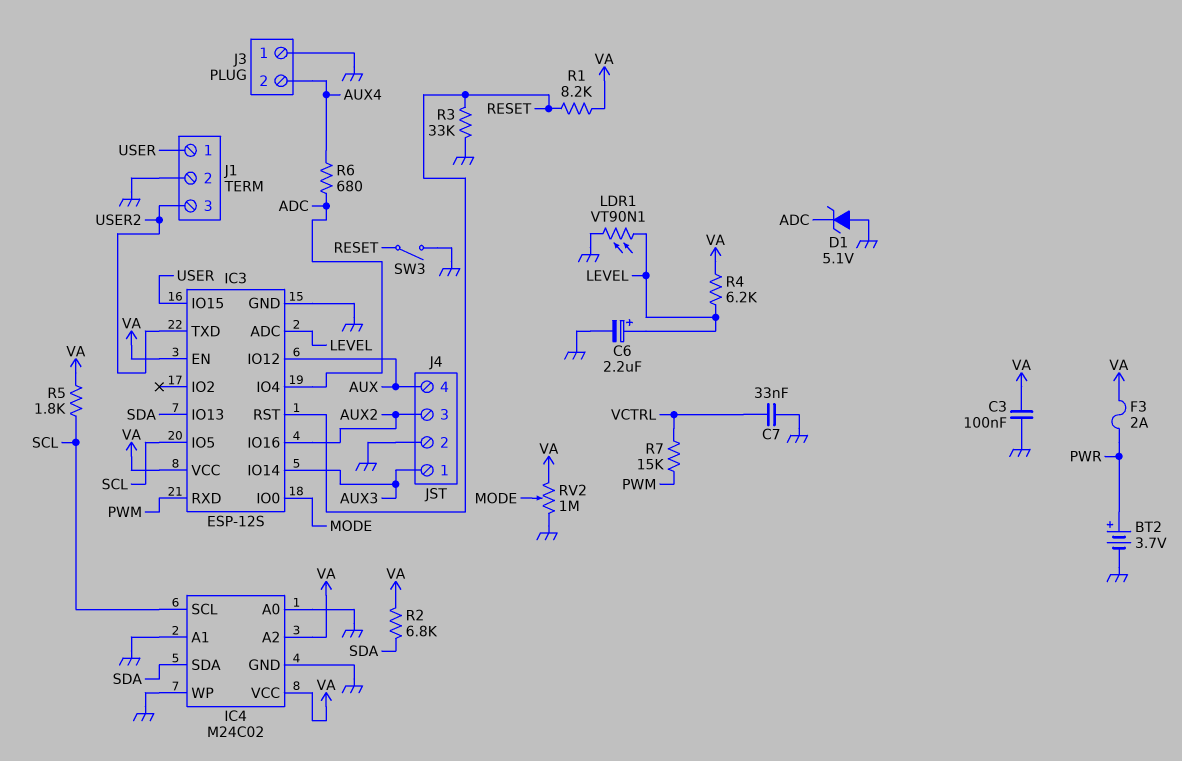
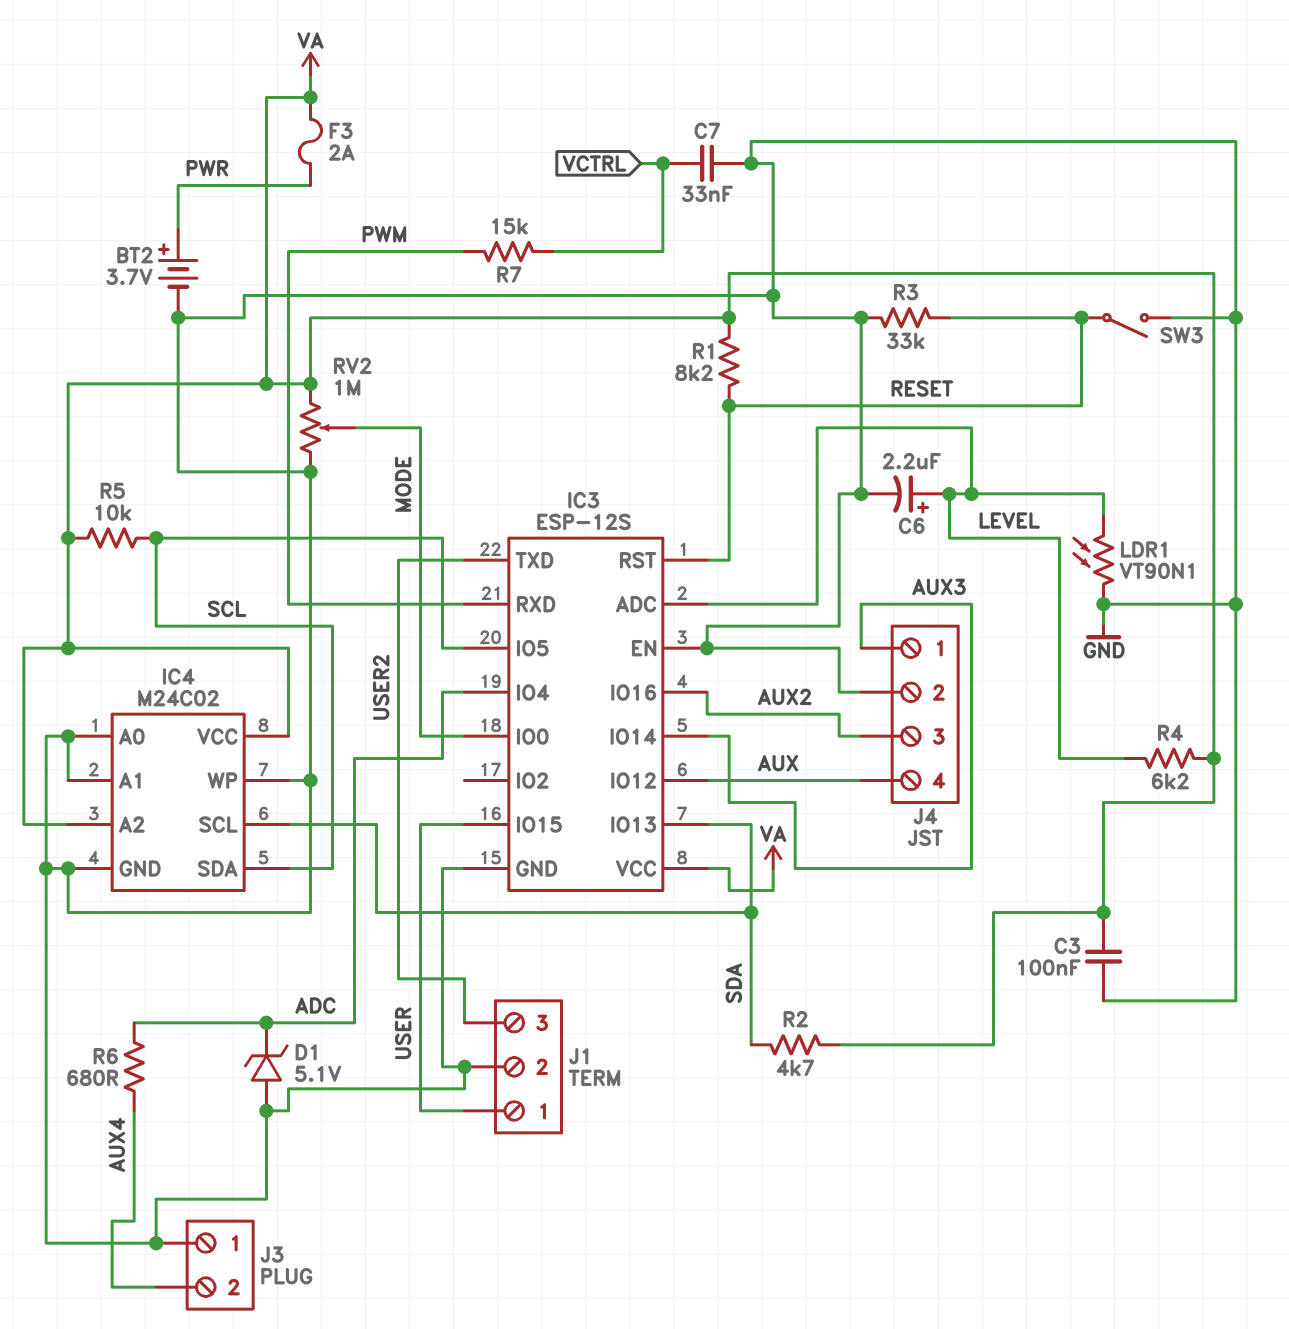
IC3 pin EN: VA -> GND
IC4 pin SCL: SCL -> SDA
IC4 pin SDA: SDA -> SCL
R2: 6.8k (SDA, VA) -> 4.7k (SDA, VA)
R5: 1.8k (SCL, VA) -> 10k (SCL, VA)

